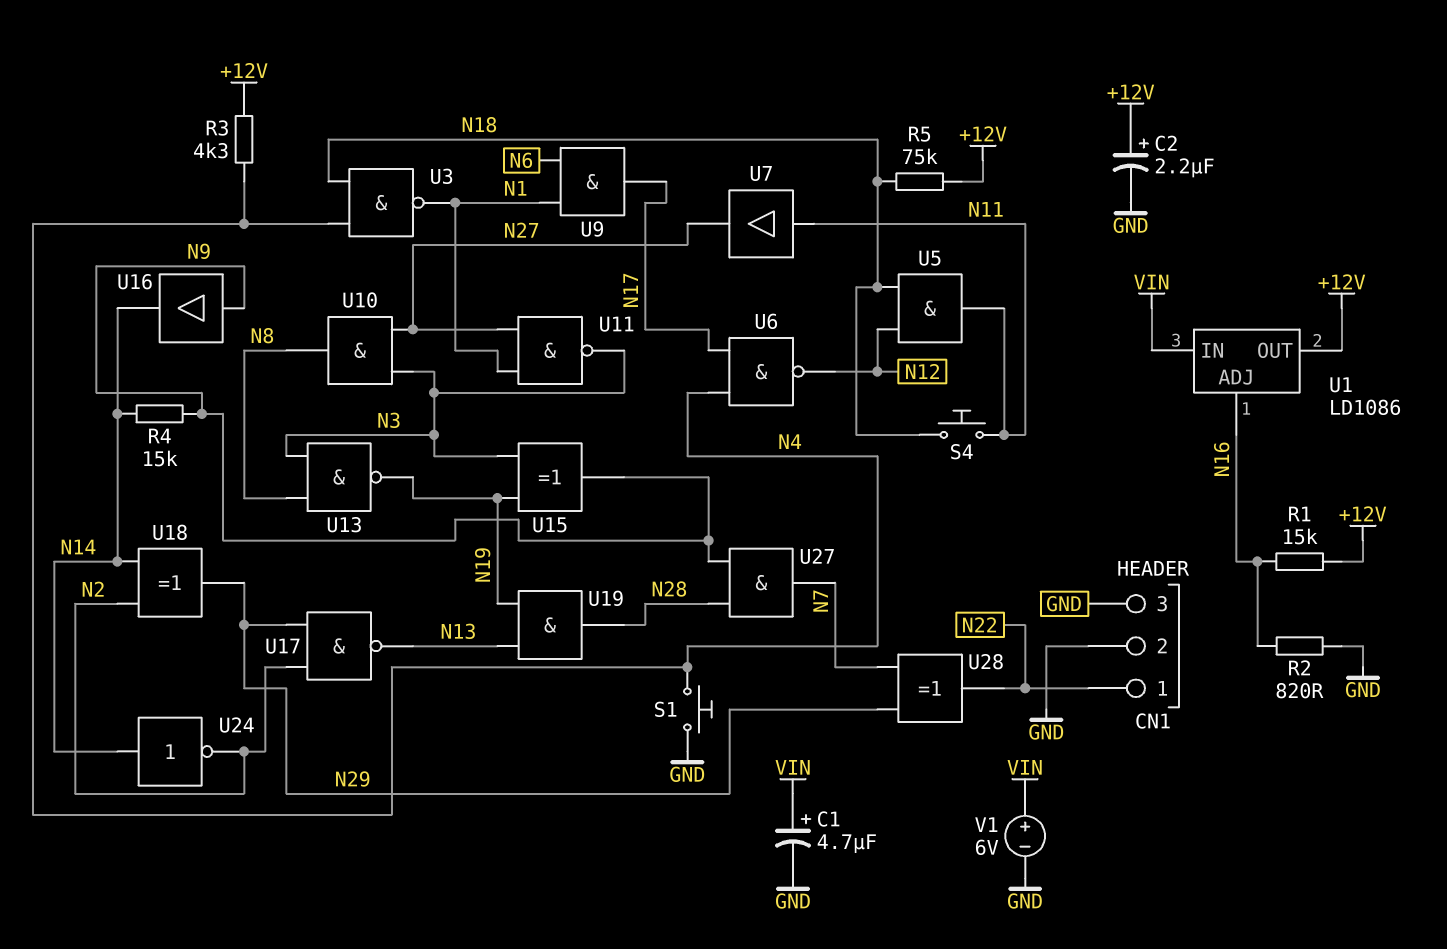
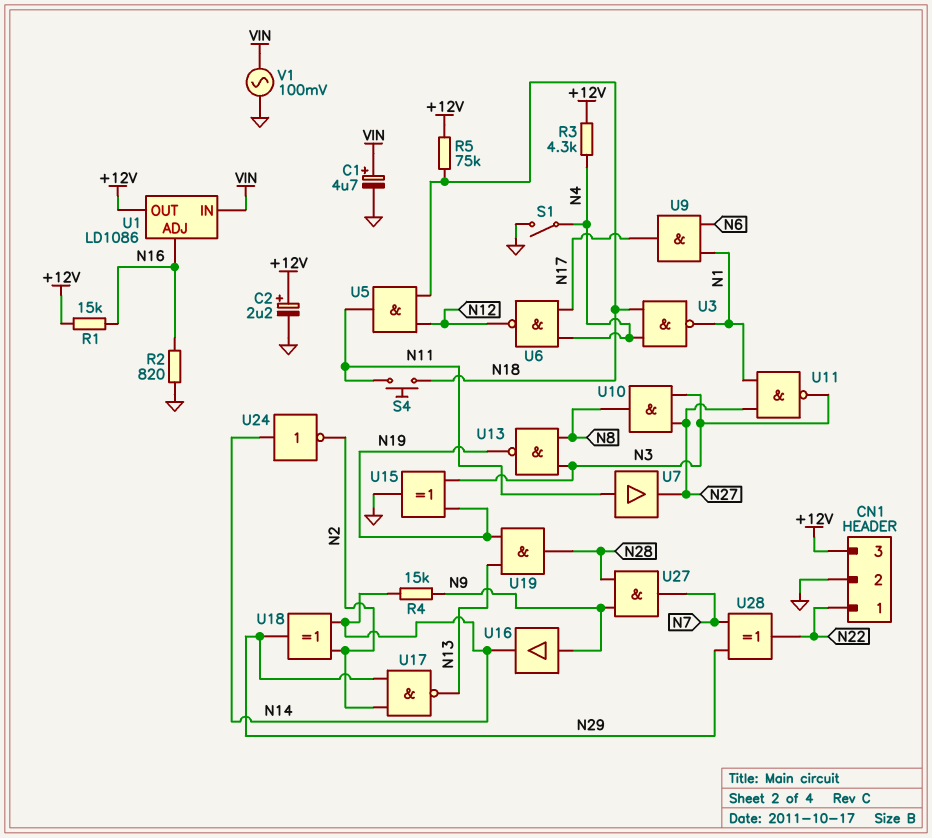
CN1 pin 3: GND -> +12V
S1: button (GND, N4) -> switch (GND, N4)
U15: XOR (in N3, in N19, out N9) -> XOR (in N3, in N19, out GND)
V1: 6V (plus VIN, minus GND) -> AC 100mV (GND, VIN)

